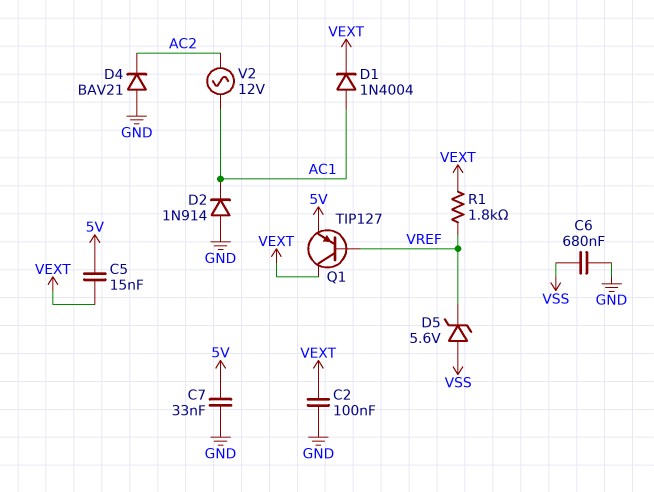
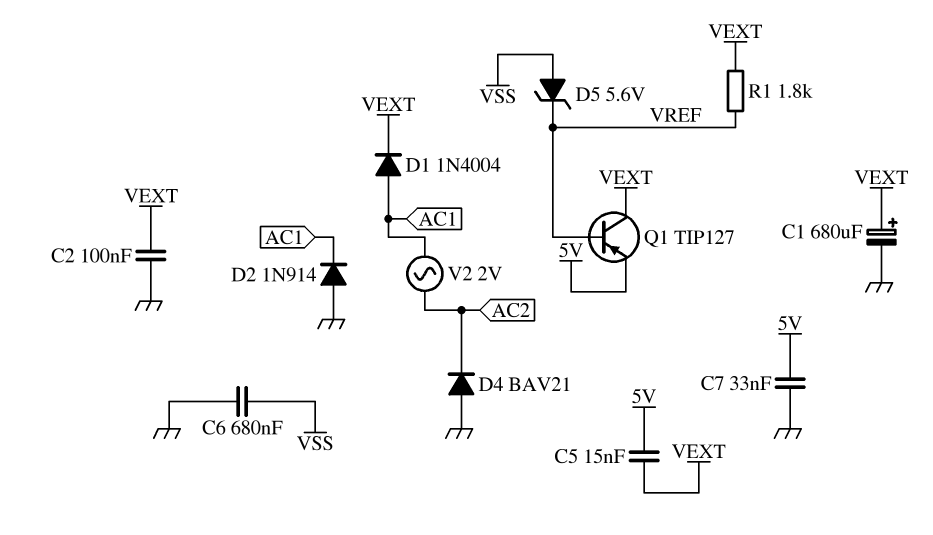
C1: none -> 680uF (plus VEXT, minus GND)
V2: AC 12V (AC1, AC2) -> AC 2V (AC1, AC2)

